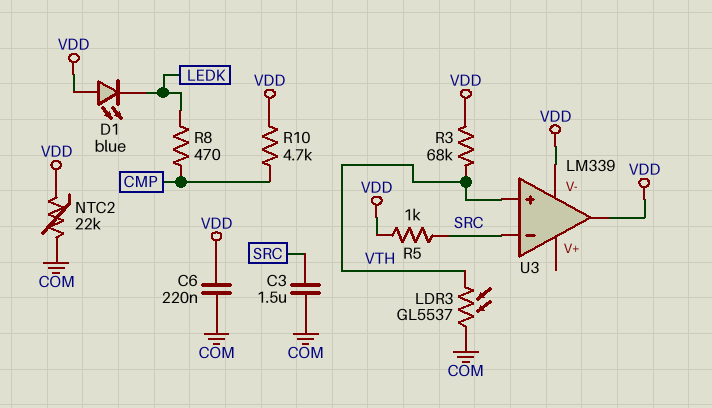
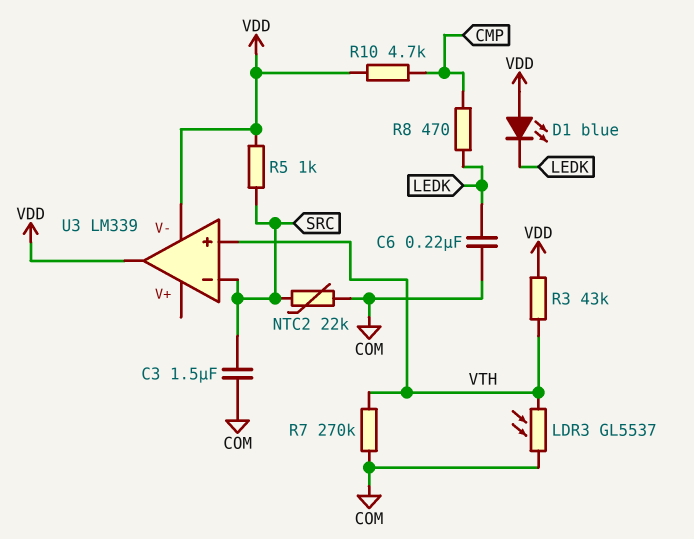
C6: 220nF (COM, VDD) -> 220nF (COM, LEDK)
NTC2: 22k (COM, VDD) -> 22k (COM, SRC)
R3: 68k (VDD, VTH) -> 43k (VDD, VTH)
R7: none -> 270k (COM, VTH)

